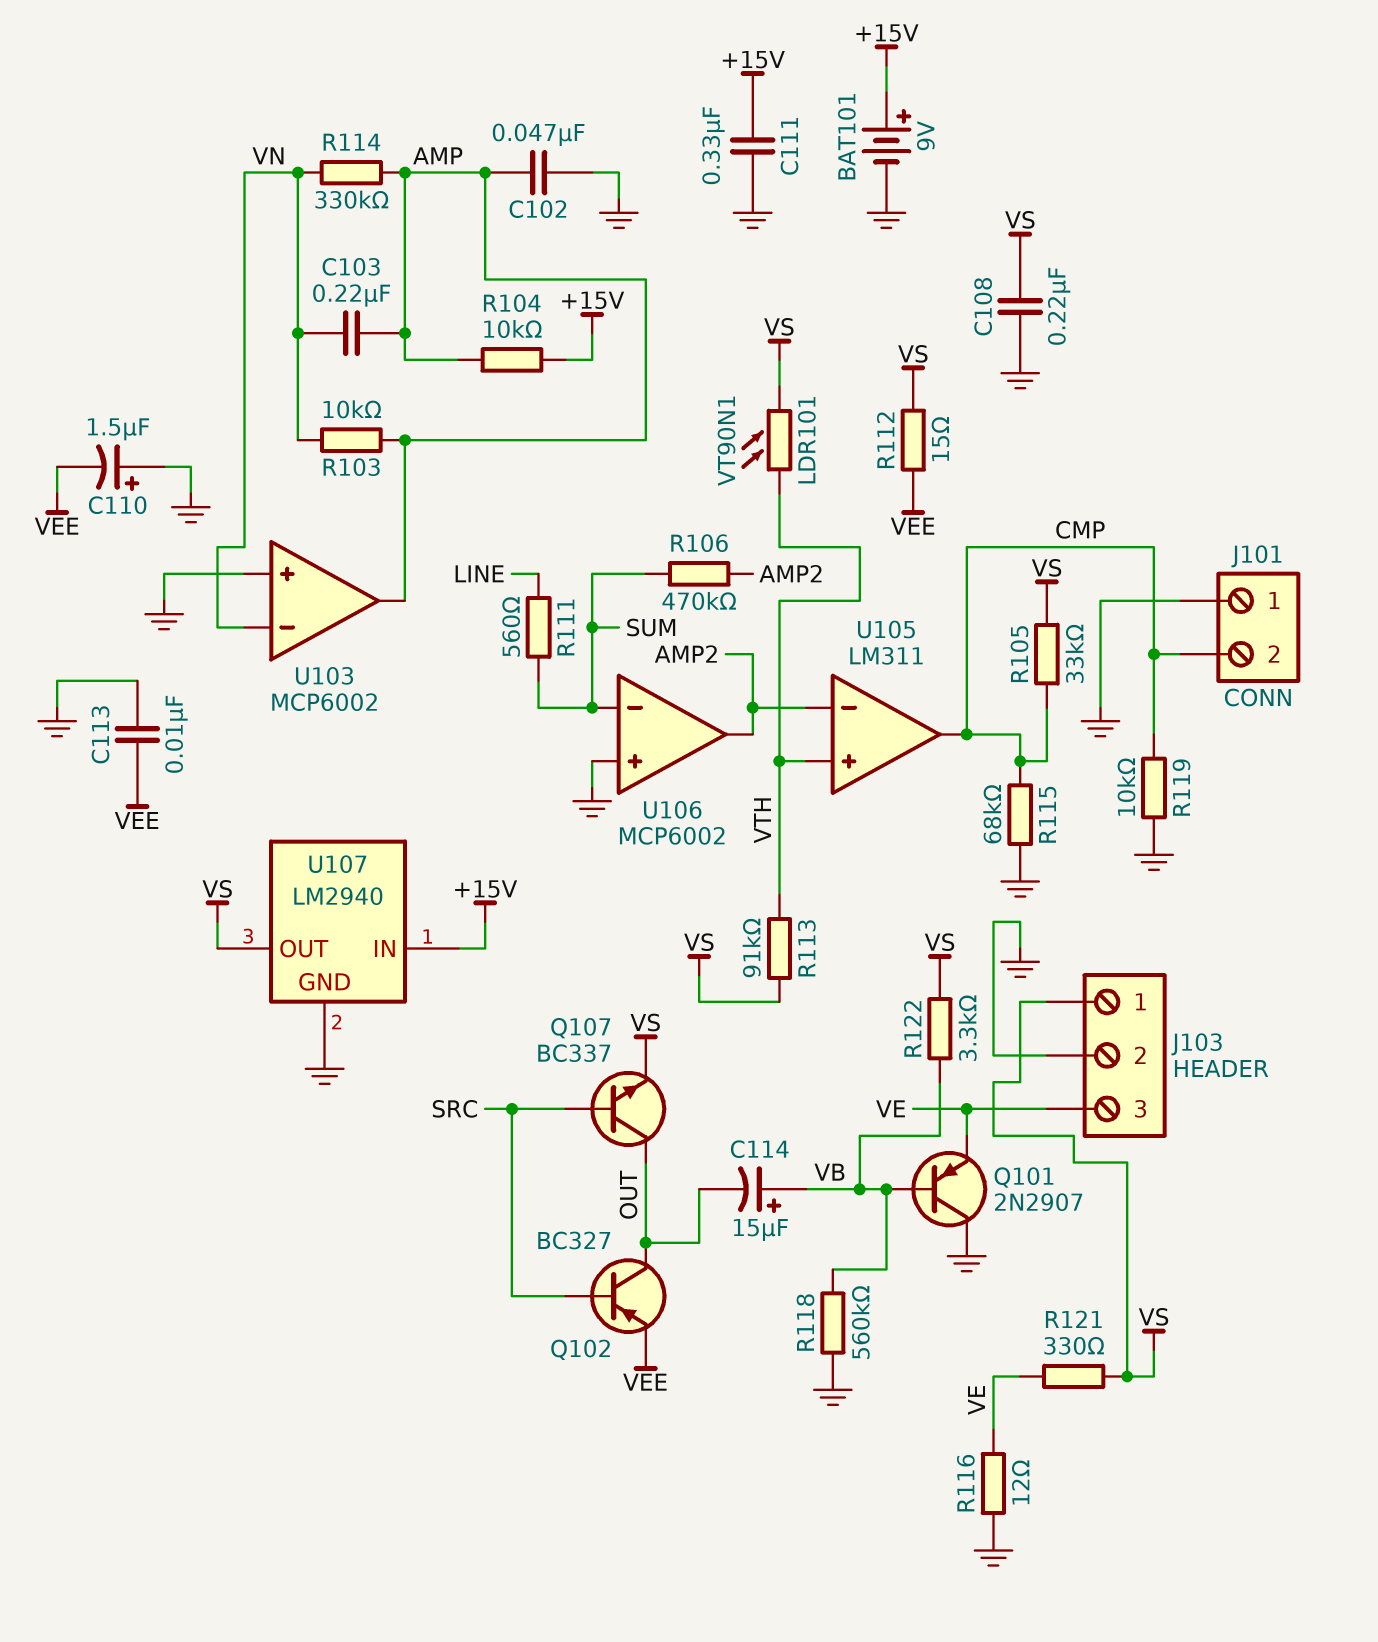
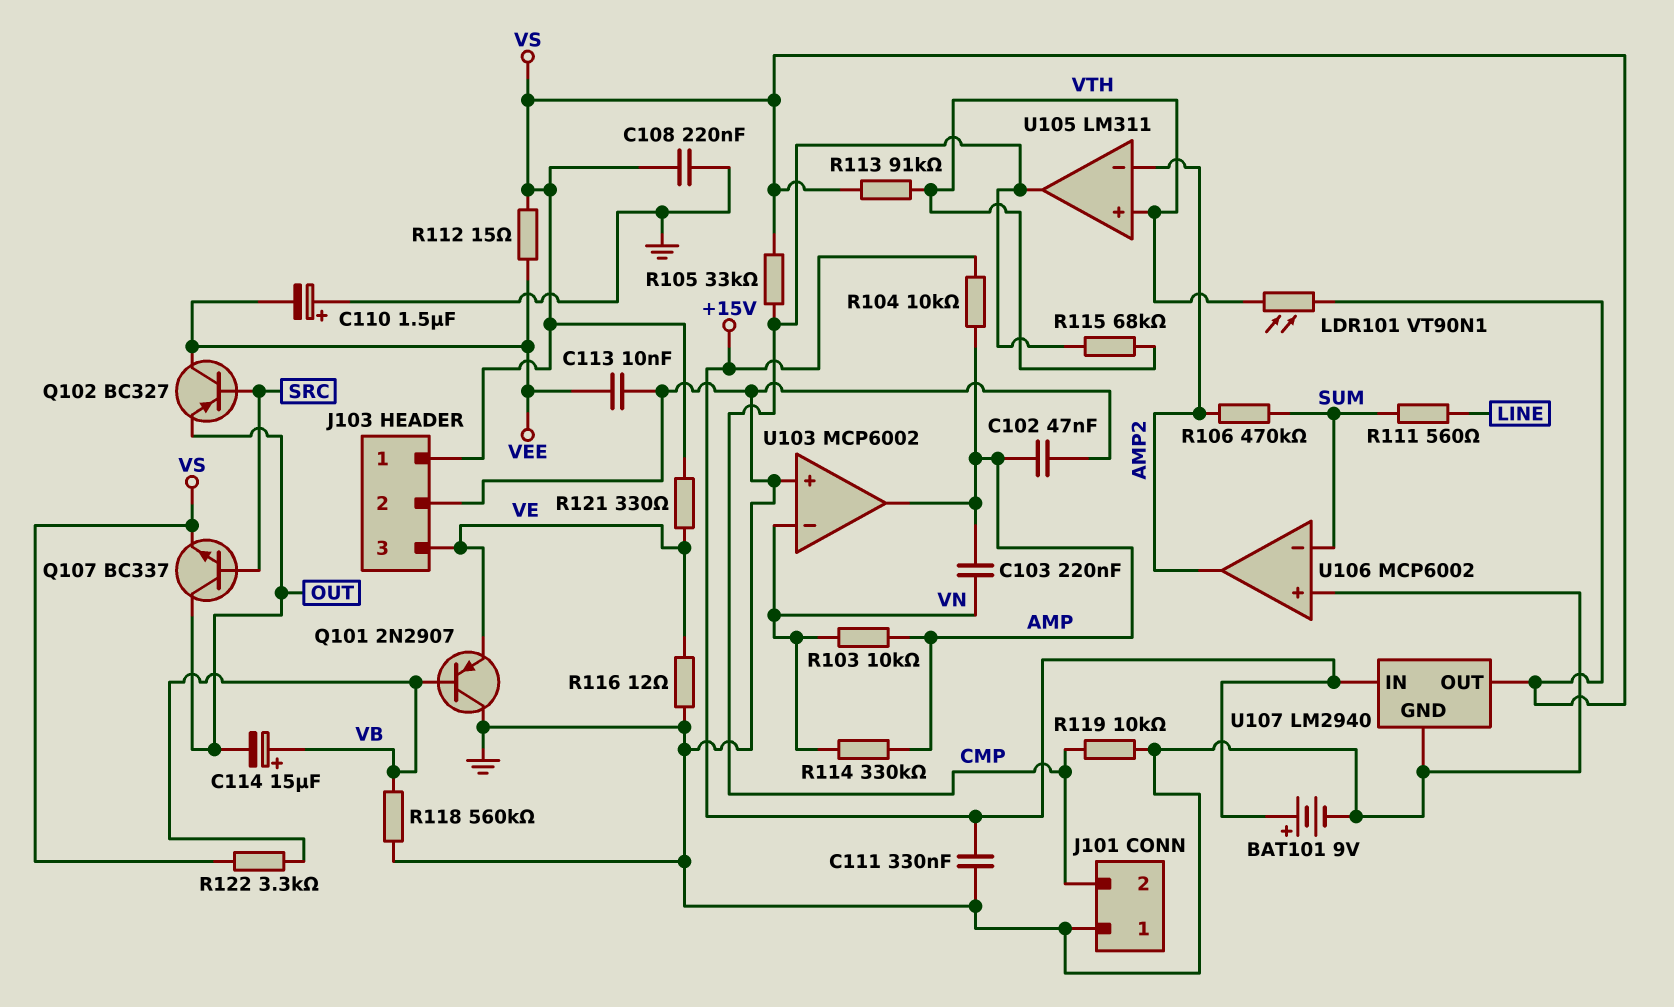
Q102: PNP BC327 (B SRC, C OUT, E VEE) -> PNP BC327 (B SRC, C VEE, E OUT)
R115: 68k (CMP, GND) -> 68k (CMP, VTH)

